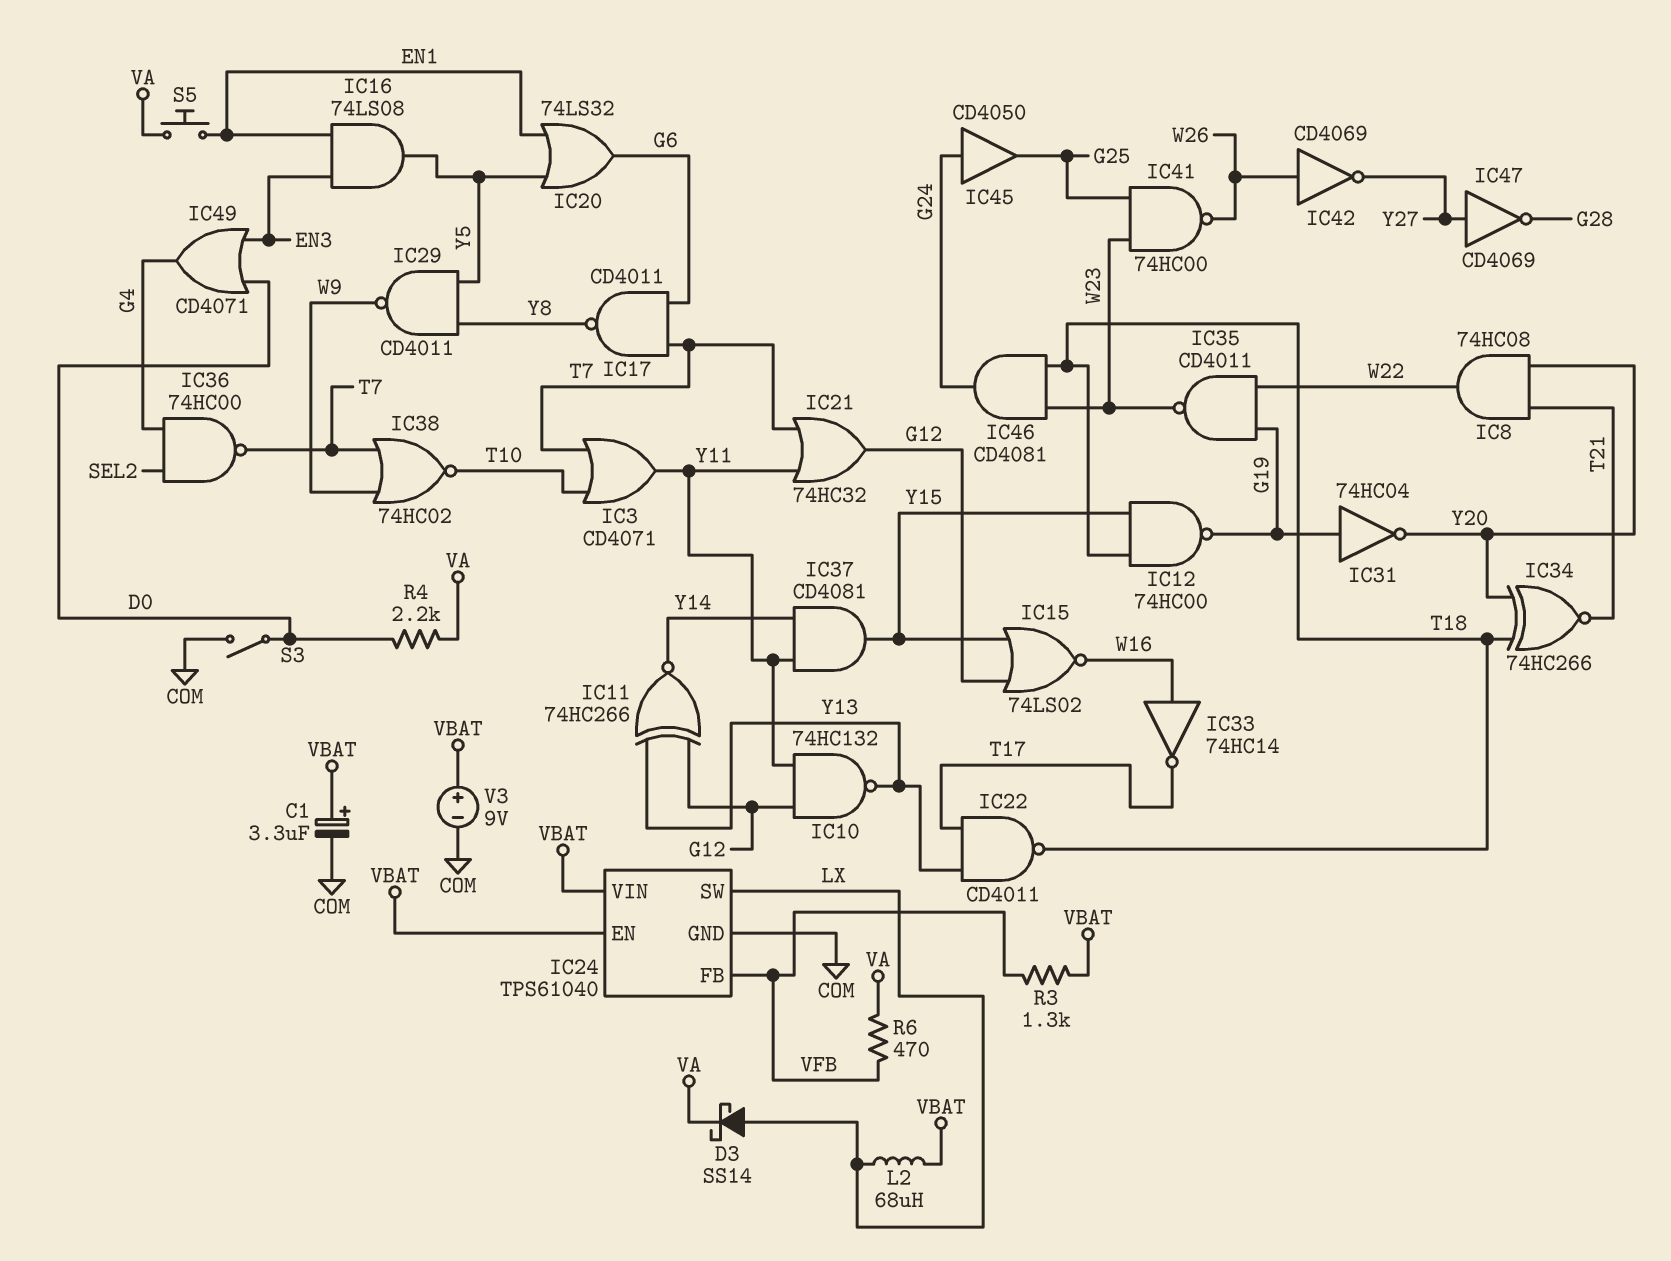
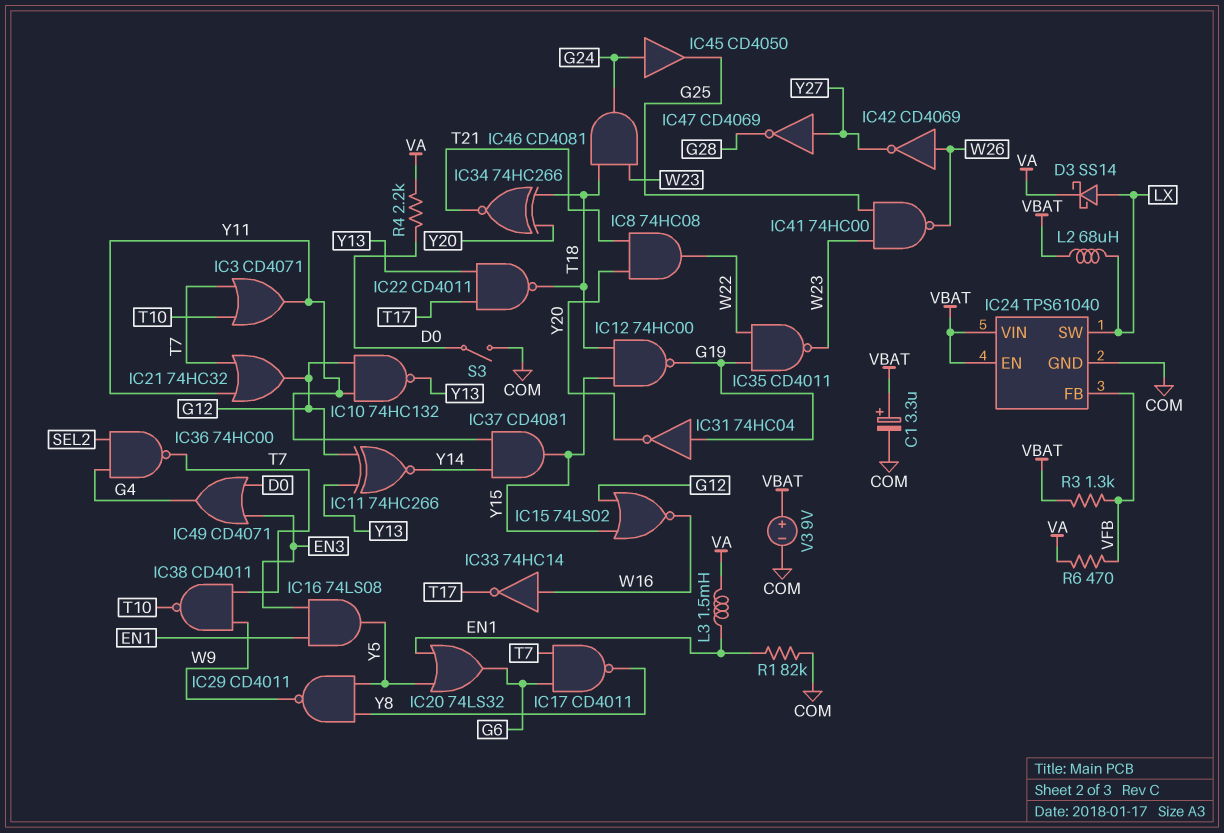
IC38: NOR 74HC02 (in T7, in W9, out T10) -> NAND CD4011 (in T7, in W9, out T10)
L3: none -> 1.5mH (EN1, VA)
R1: none -> 82k (COM, EN1)
S5: button (EN1, VA) -> none

